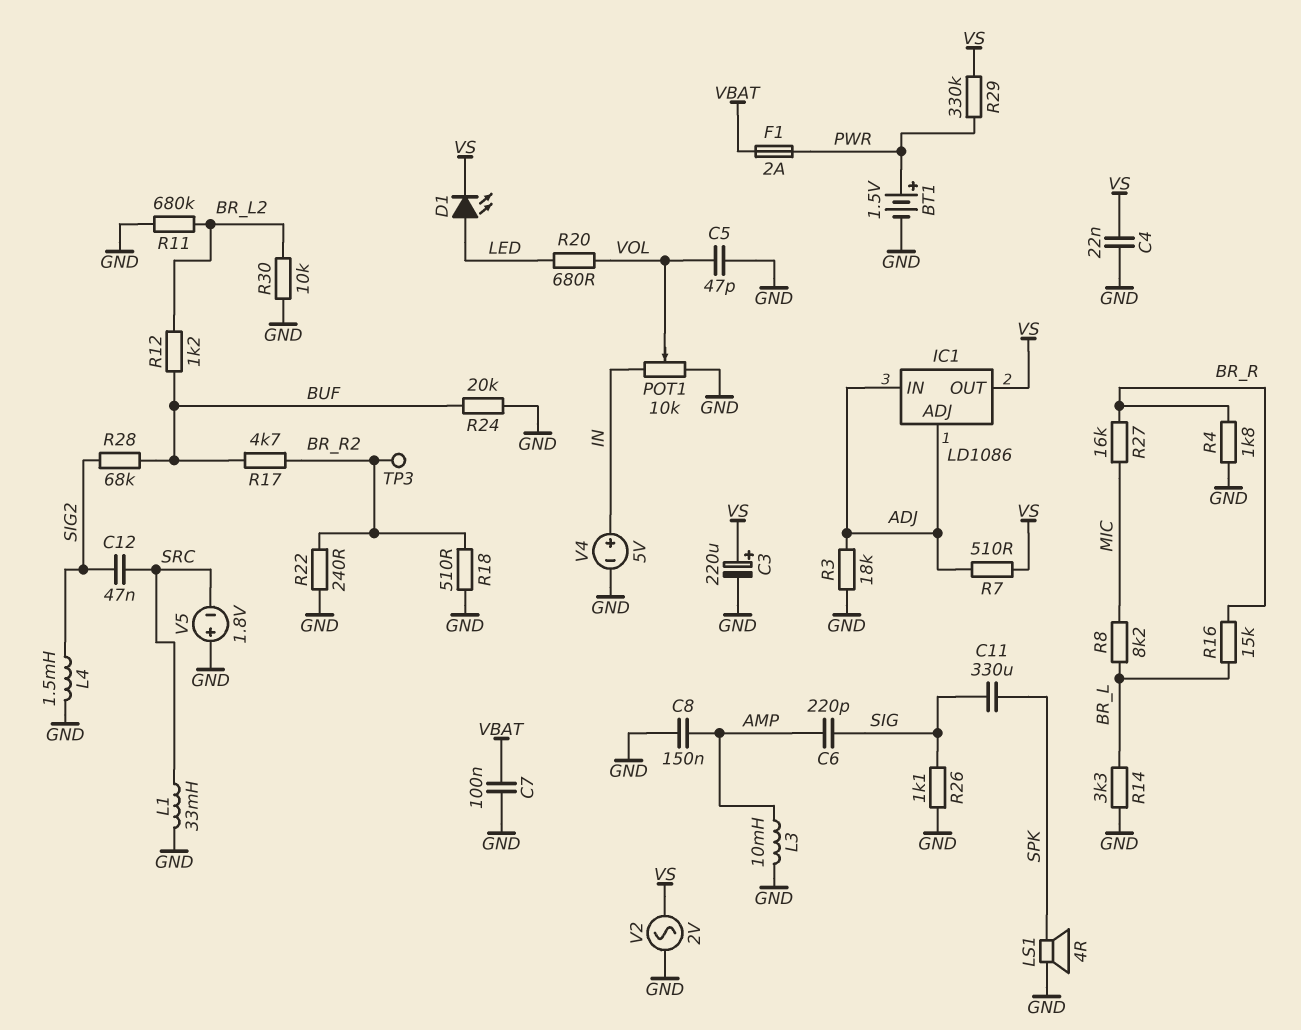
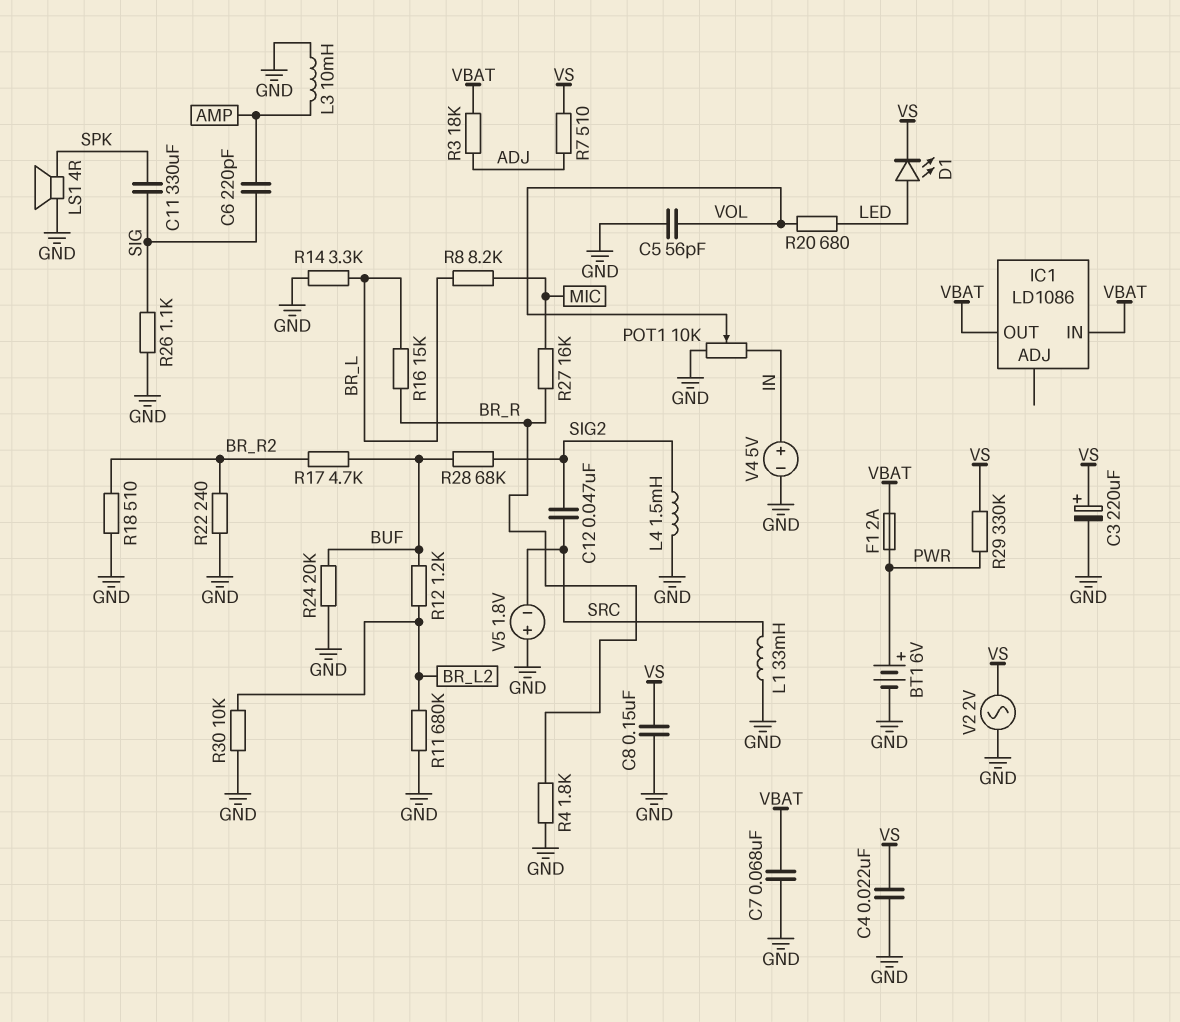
BT1: 1.5V (plus PWR, minus GND) -> 6V (plus PWR, minus GND)
C5: 47pF (GND, VOL) -> 56pF (GND, VOL)
C7: 100nF (GND, VBAT) -> 68nF (GND, VBAT)
C8: 150nF (AMP, GND) -> 150nF (GND, VS)
IC1 pin ADJ: ADJ -> none
IC1 pin IN: ADJ -> VBAT
IC1 pin OUT: VS -> VBAT
R3: 18k (ADJ, GND) -> 18k (ADJ, VBAT)
TP3: test point (BR_R2) -> none

